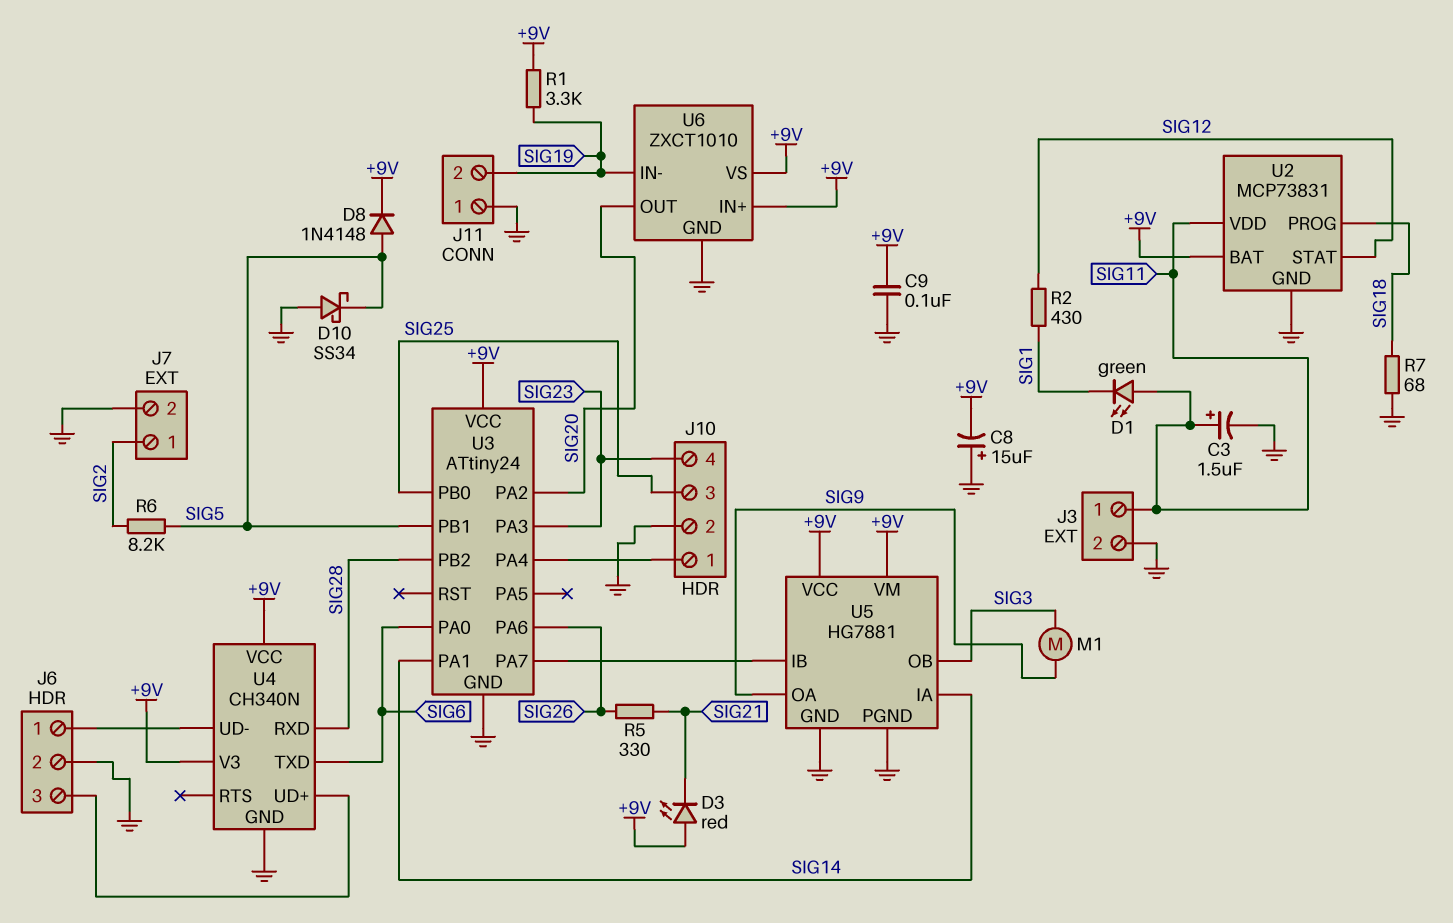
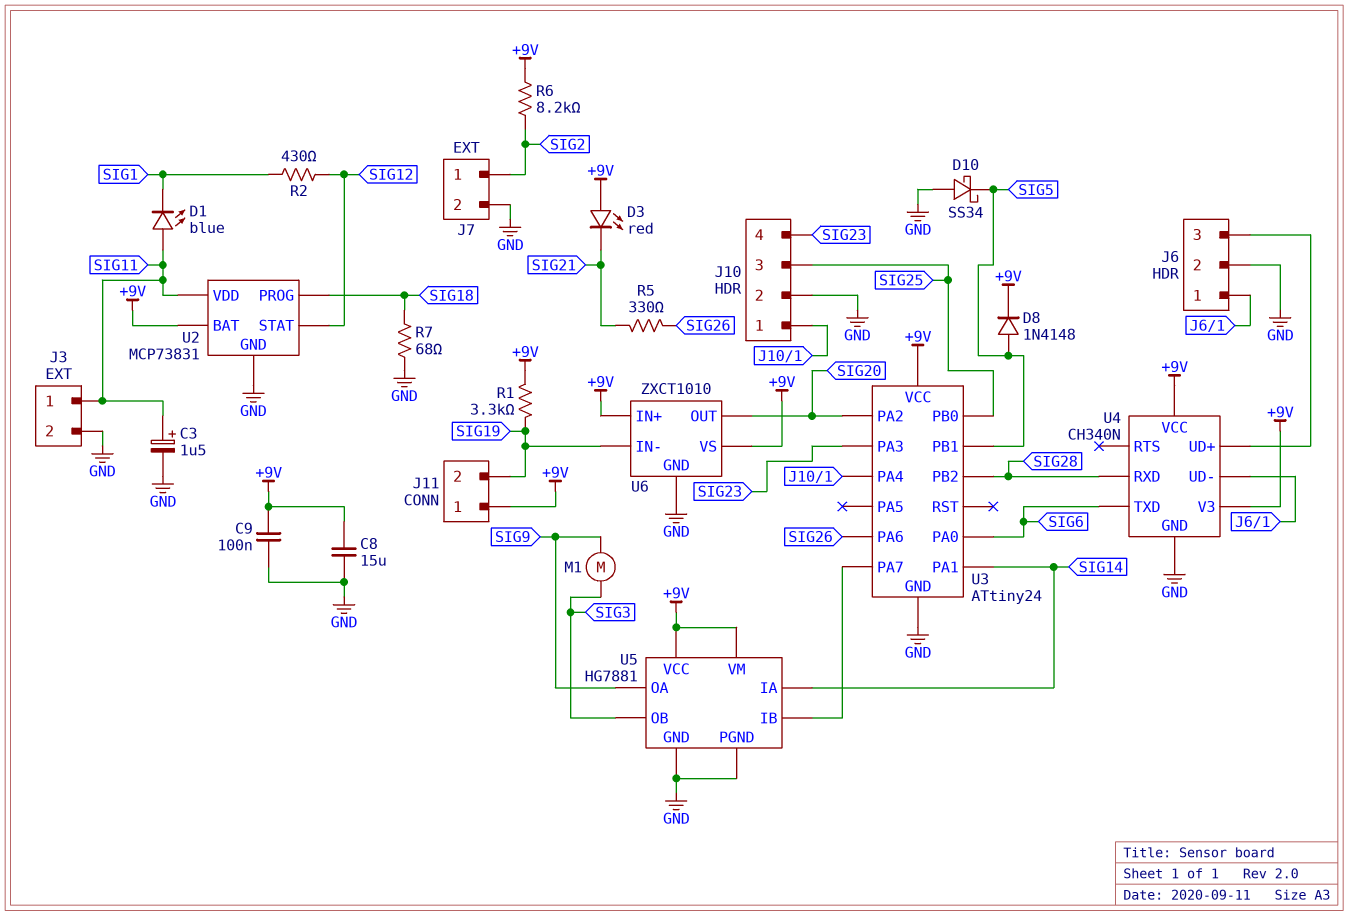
C8: 15uF (plus GND, minus +9V) -> 15uF (+9V, GND)
D1: LED green (A SIG11, K SIG1) -> LED blue (A SIG11, K SIG1)
J11 pin 1: GND -> +9V
R6: 8.2k (SIG2, SIG5) -> 8.2k (+9V, SIG2)

